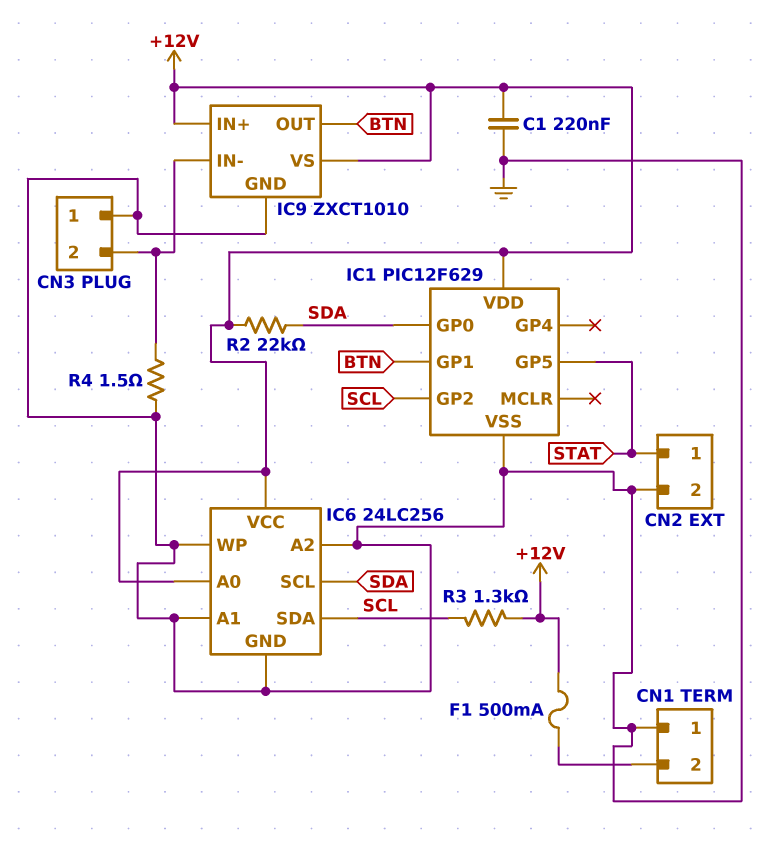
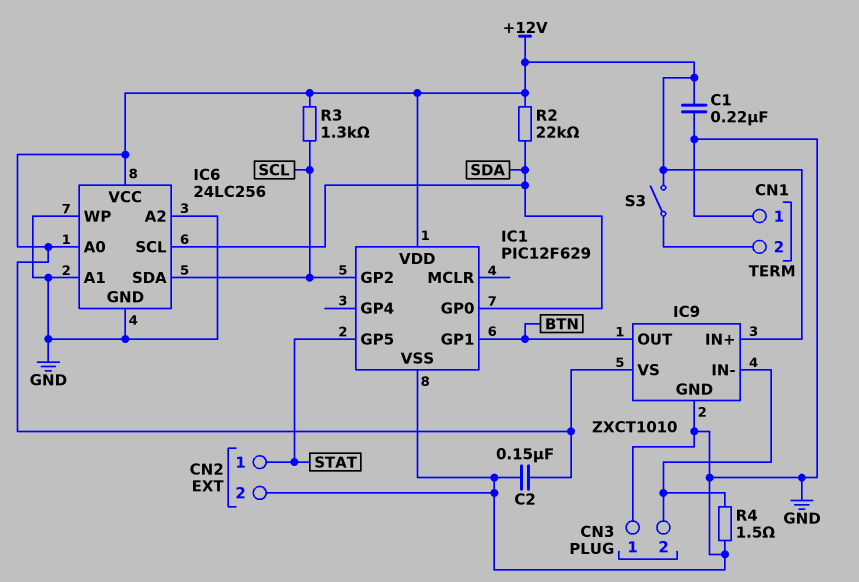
C2: none -> 150nF (+12V, GND)
F1: 500mA (+12V, CN1/2) -> none
S3: none -> switch (+12V, CN1/2)

